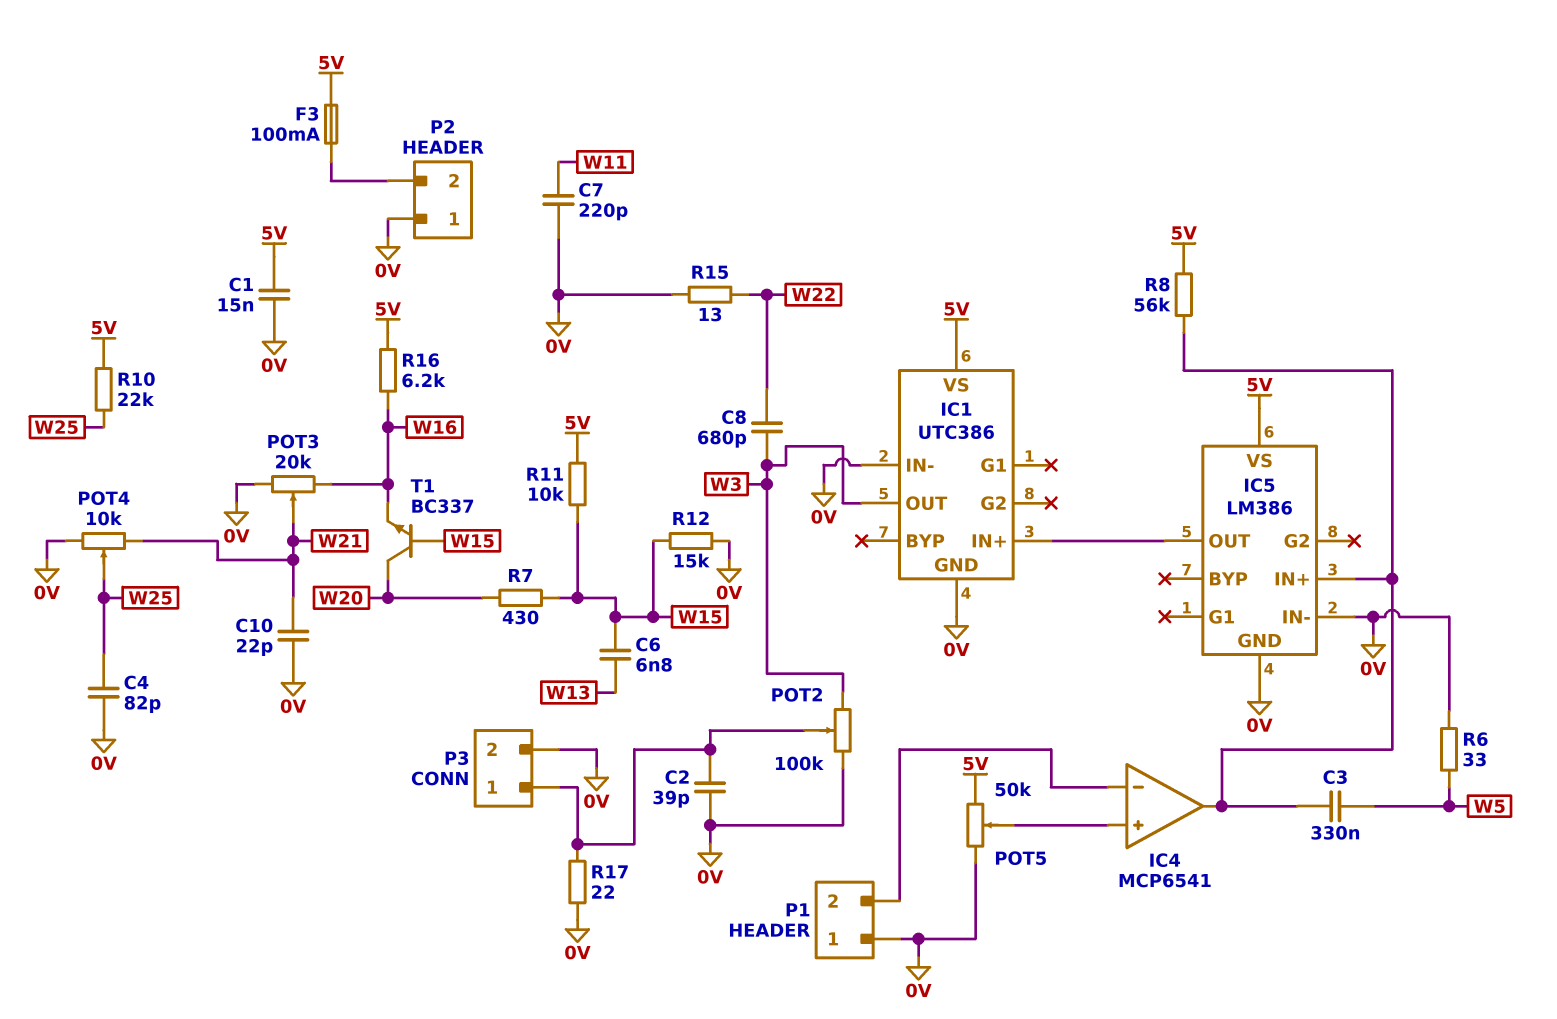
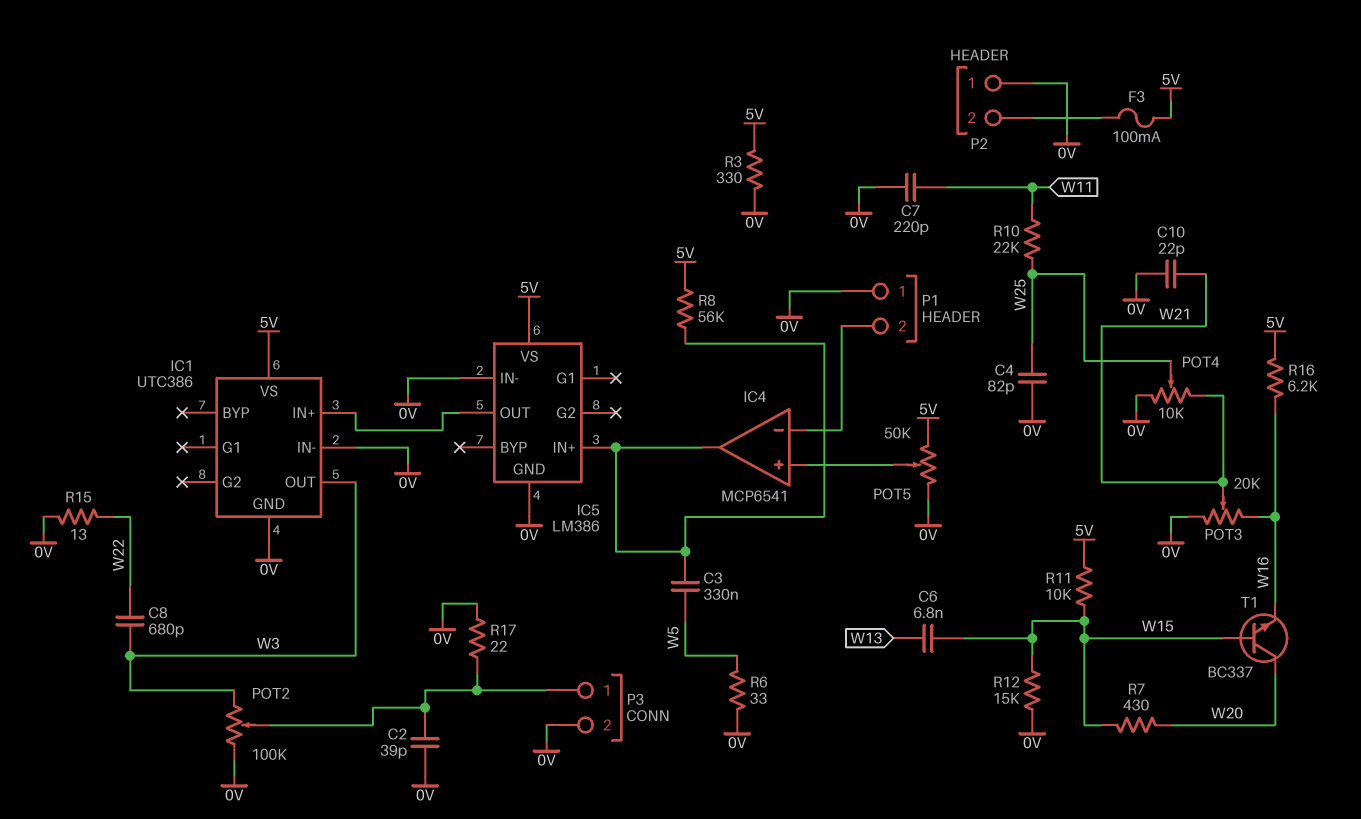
C1: 15nF (0V, 5V) -> none
R3: none -> 330 (0V, 5V)
R10: 22k (5V, W25) -> 22k (W11, W25)

